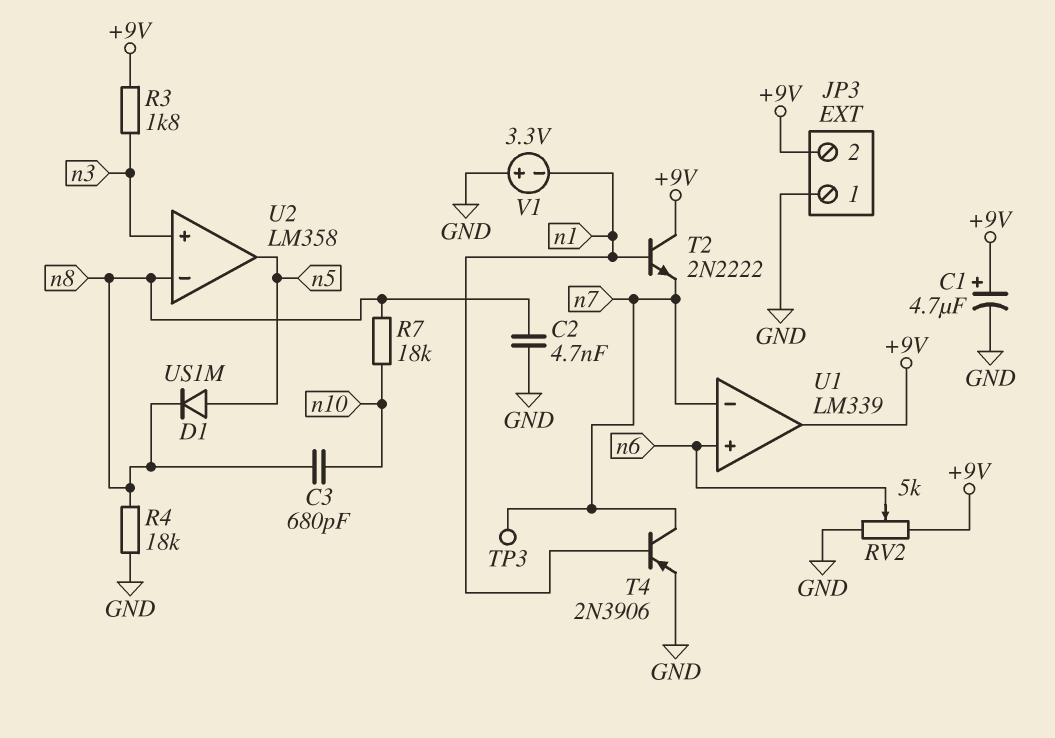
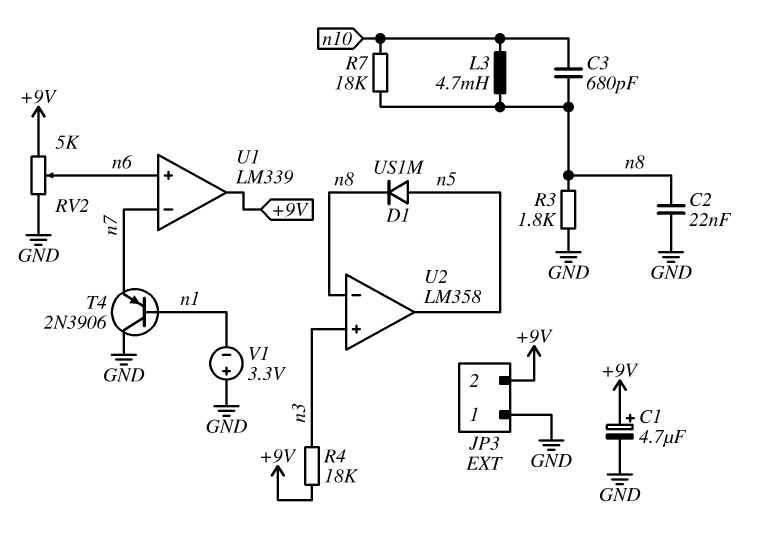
C2: 4.7nF (GND, n8) -> 22nF (GND, n8)
L3: none -> 4.7mH (n8, n10)
R3: 1.8k (+9V, n3) -> 1.8k (GND, n8)
R4: 18k (GND, n8) -> 18k (+9V, n3)
T2: NPN 2N2222 (B n1, C +9V, E n7) -> none
T4: PNP 2N3906 (B n1, C n7, E GND) -> PNP 2N3906 (B n1, C GND, E n7)
TP3: test point (n7) -> none

